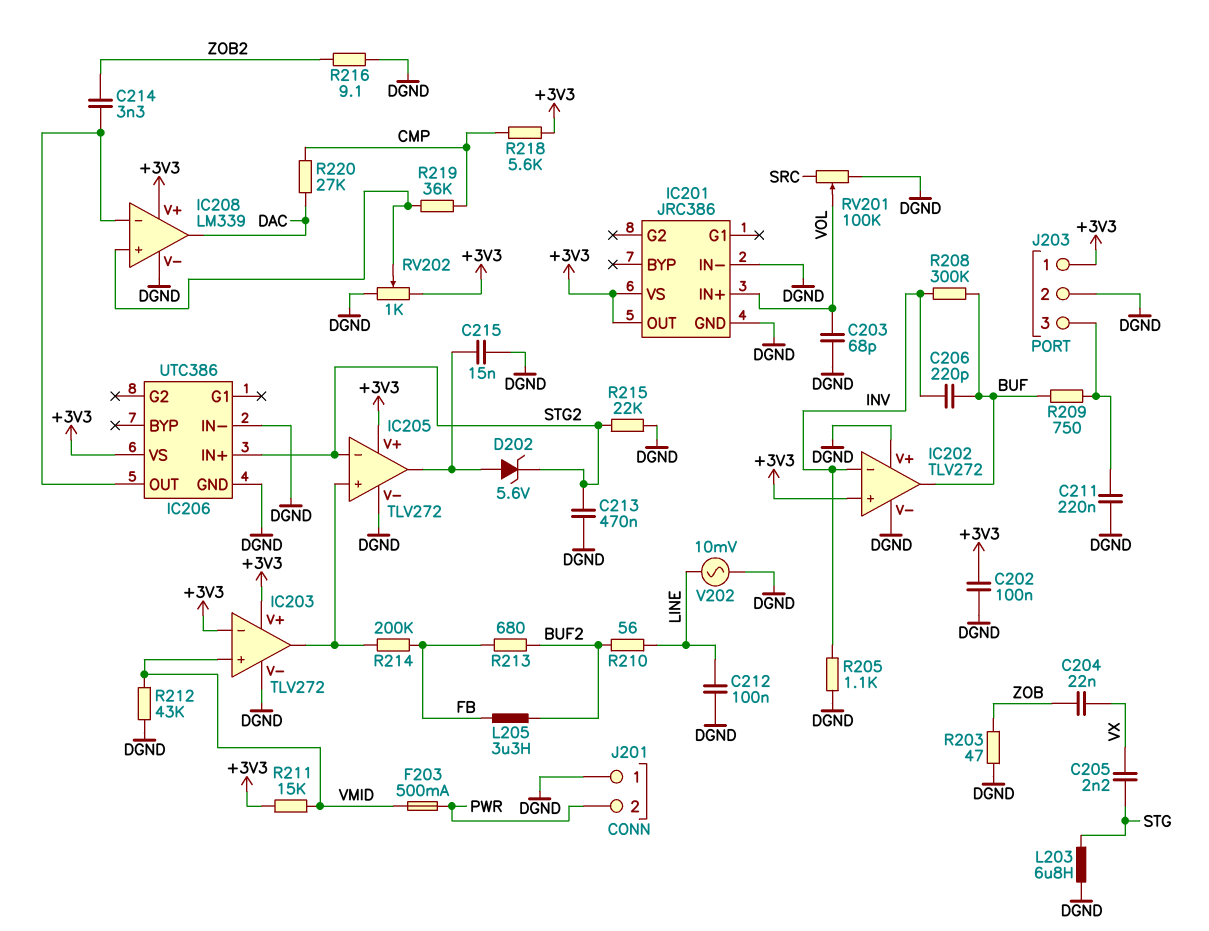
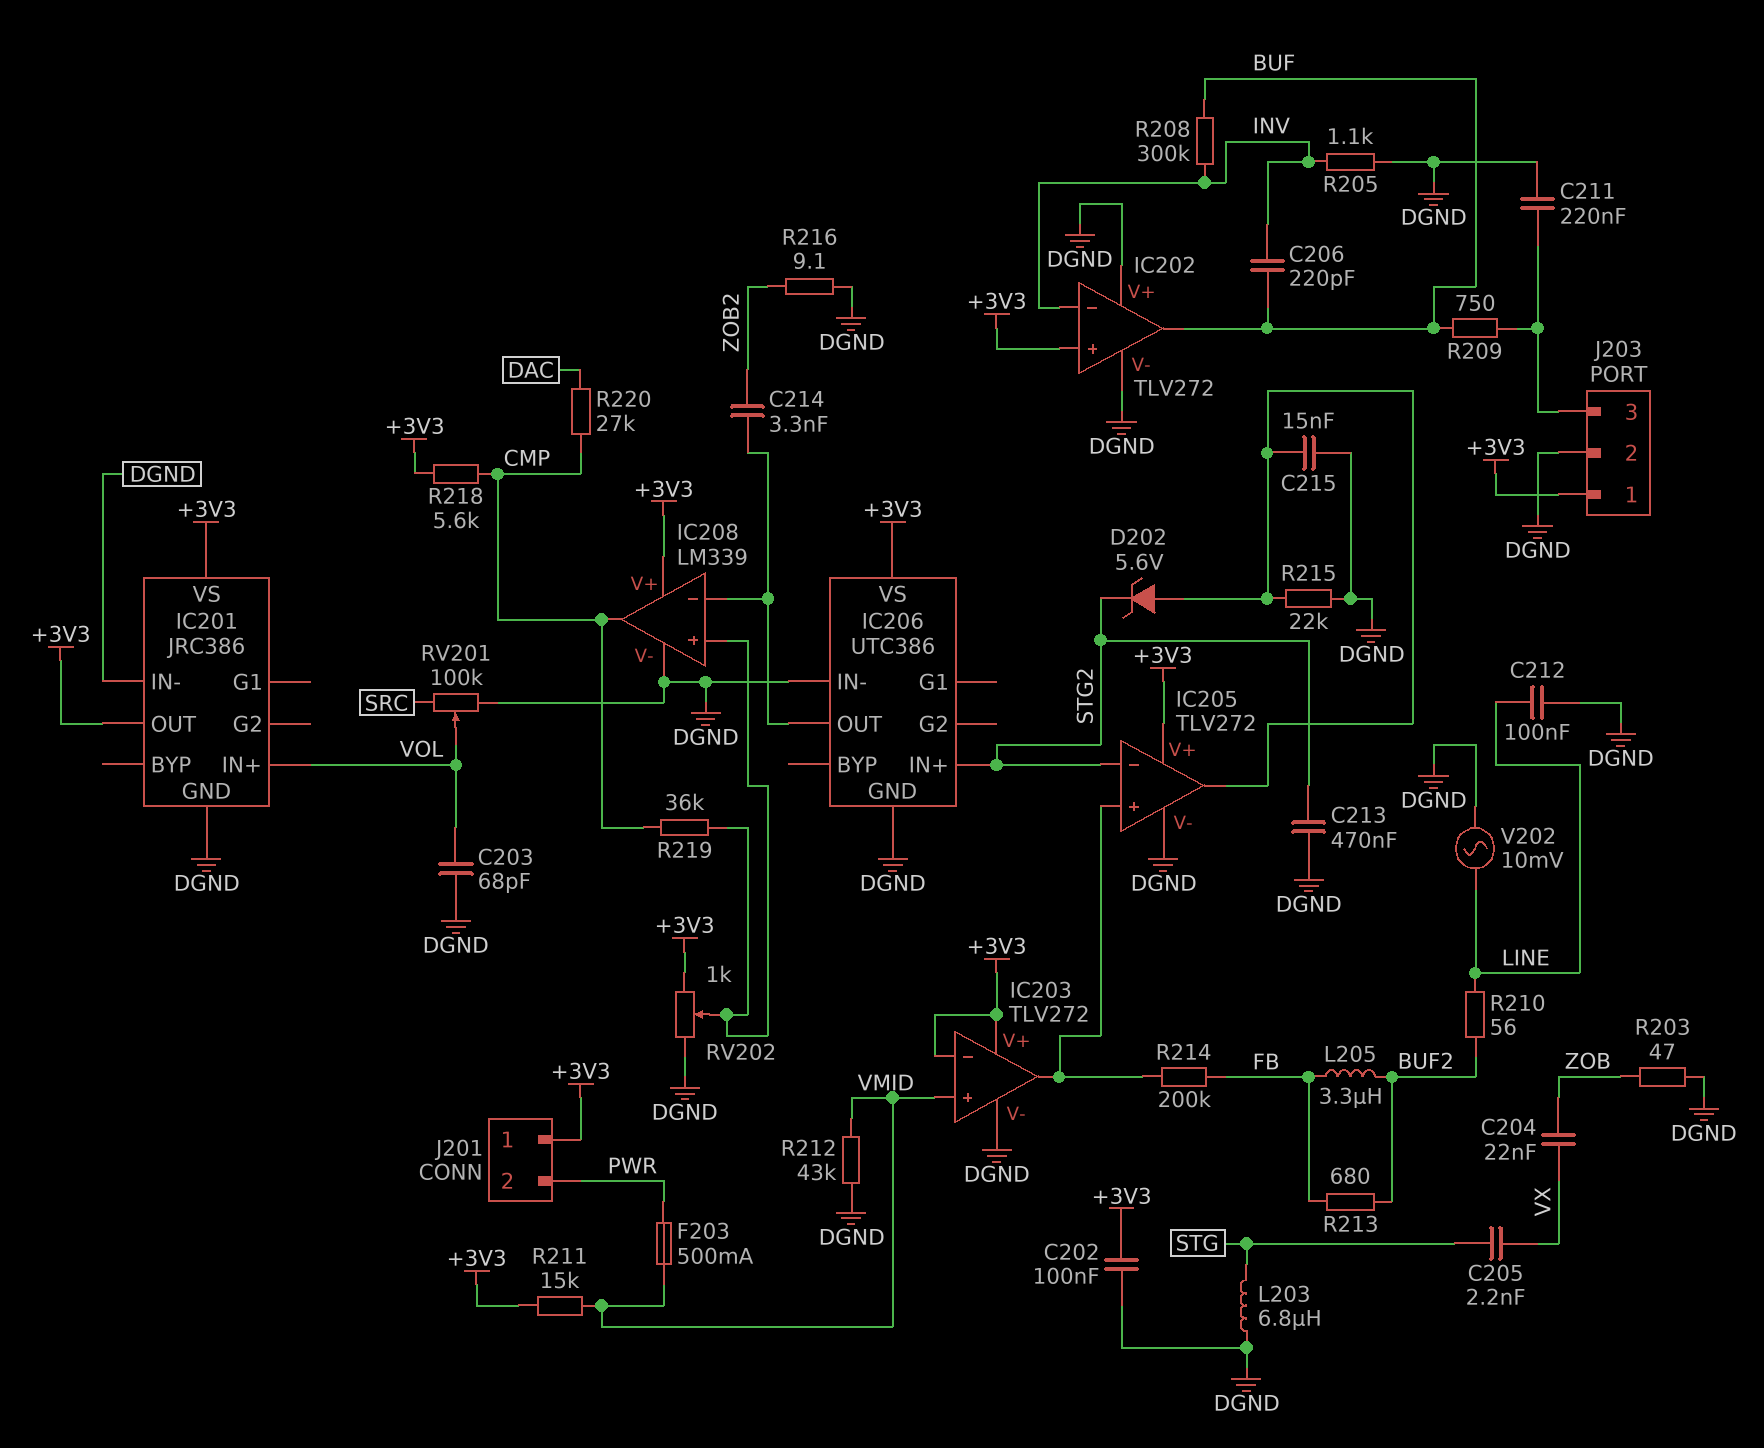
IC208 pin out: DAC -> CMP
J201 pin 1: DGND -> +3V3
R215: 22k (DGND, STG2) -> 22k (DGND, IC205/out)

